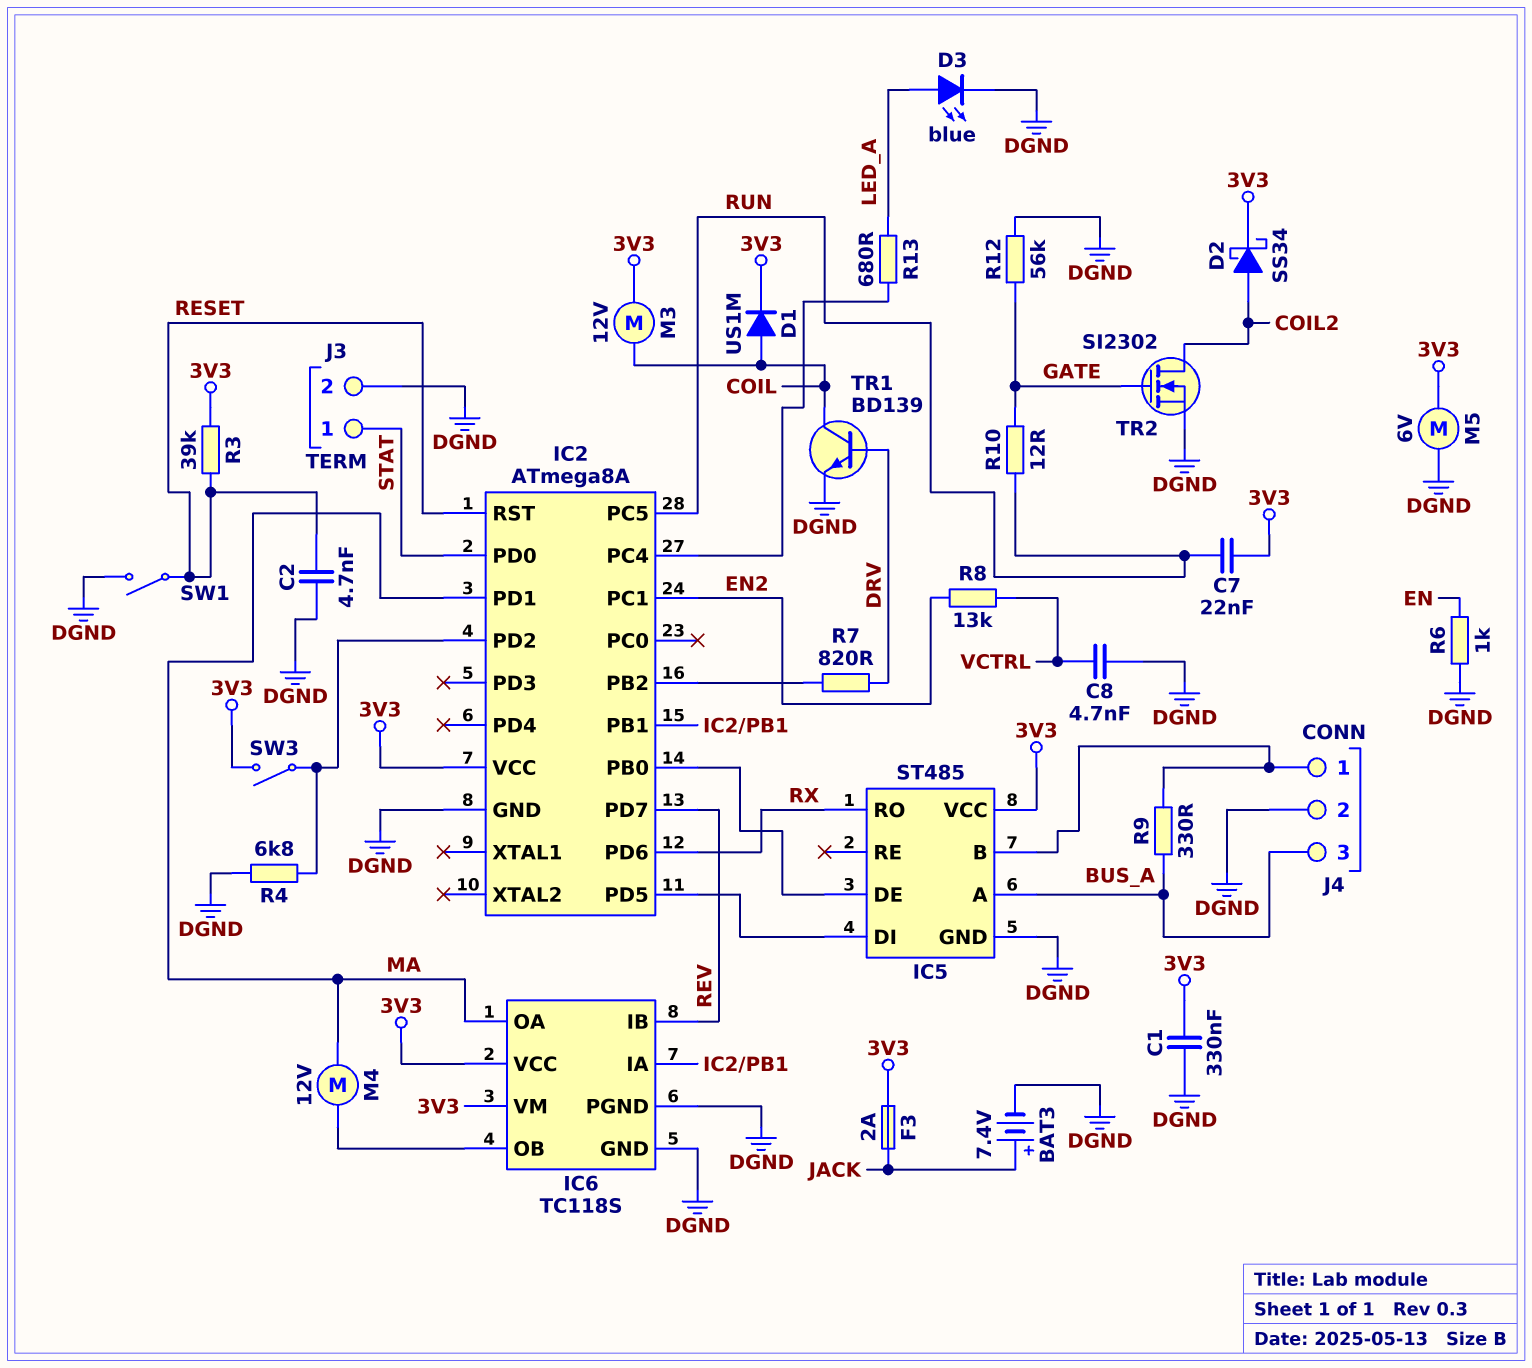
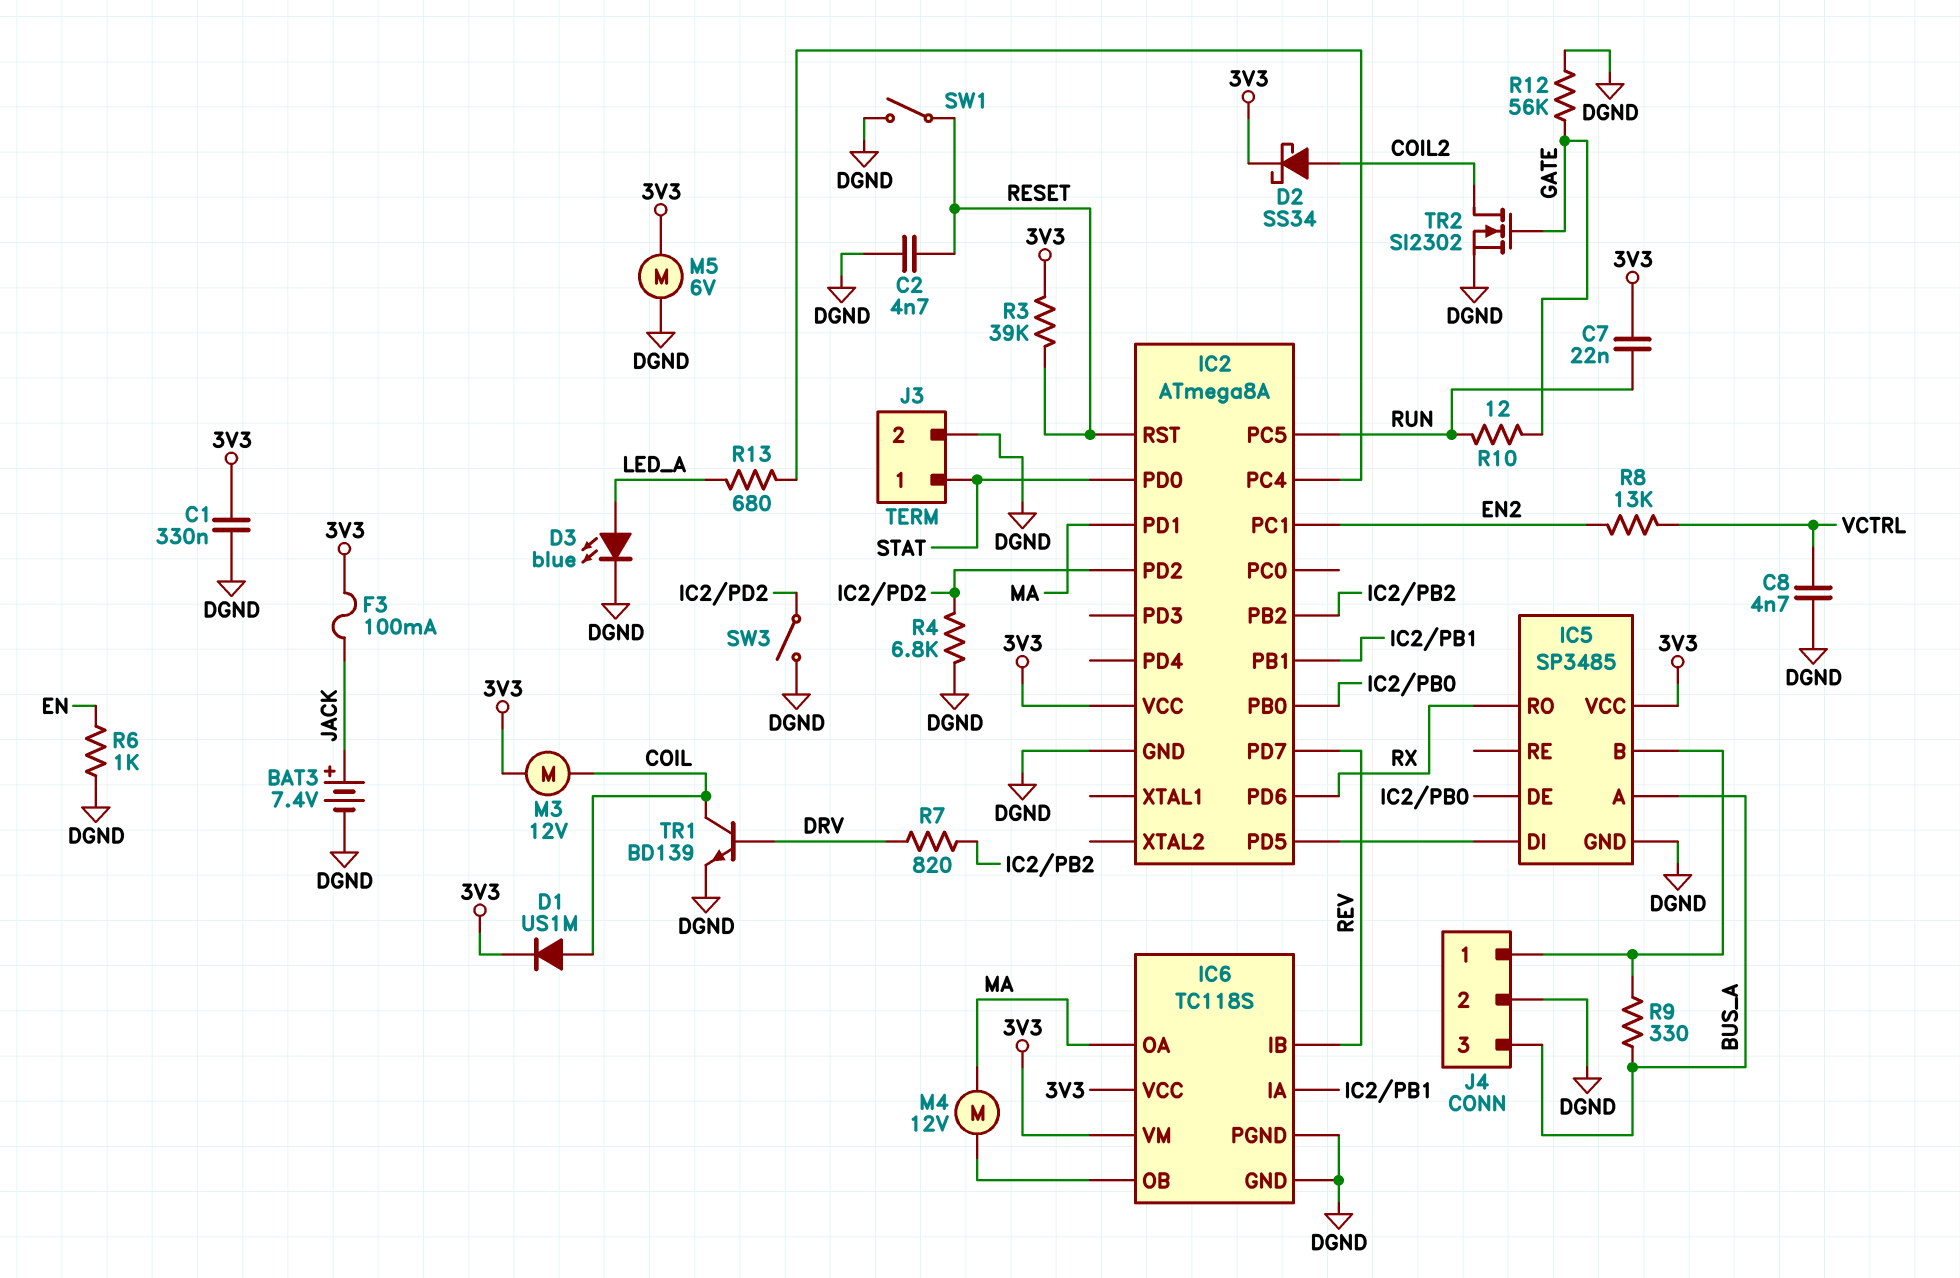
F3: 2A (3V3, JACK) -> 100mA (3V3, JACK)
IC5: ST485 -> SP3485
SW3: switch (3V3, IC2/PD2) -> switch (DGND, IC2/PD2)

